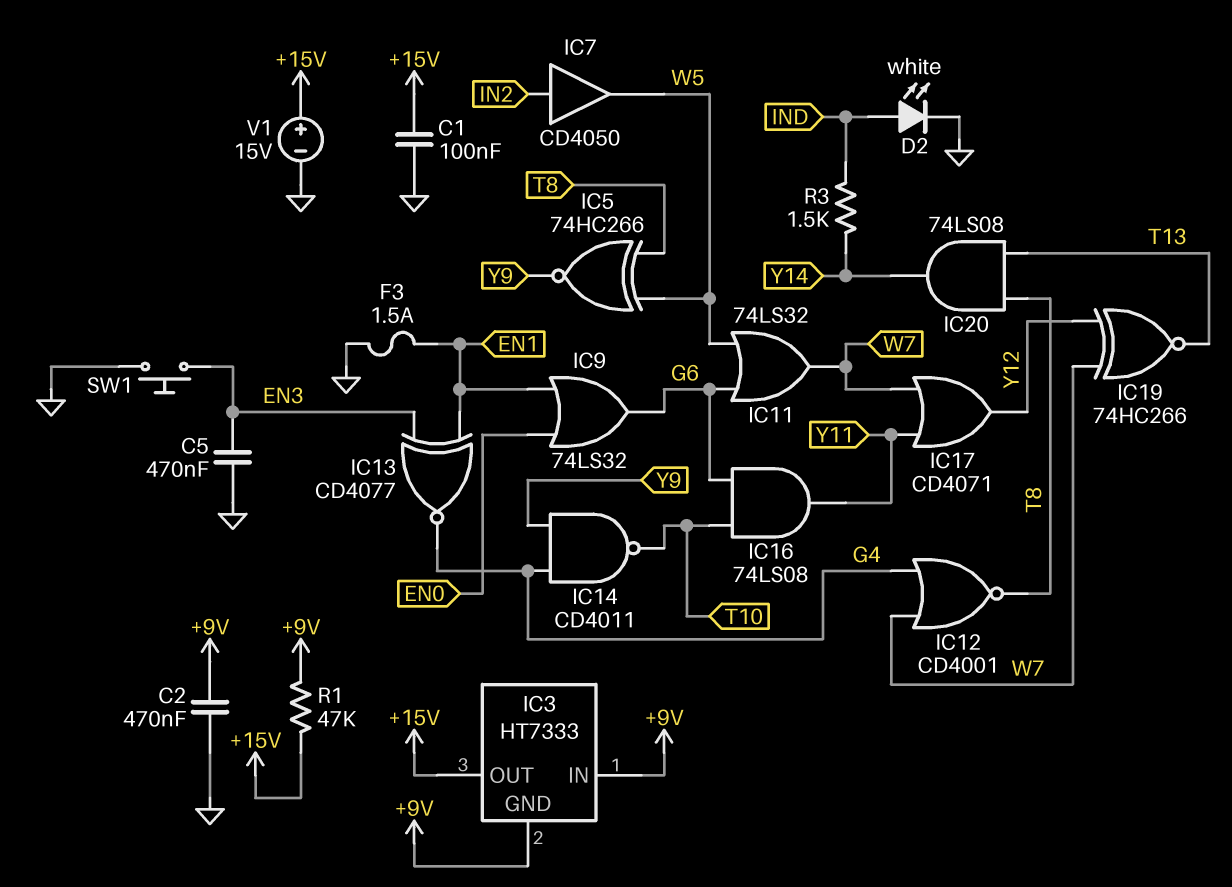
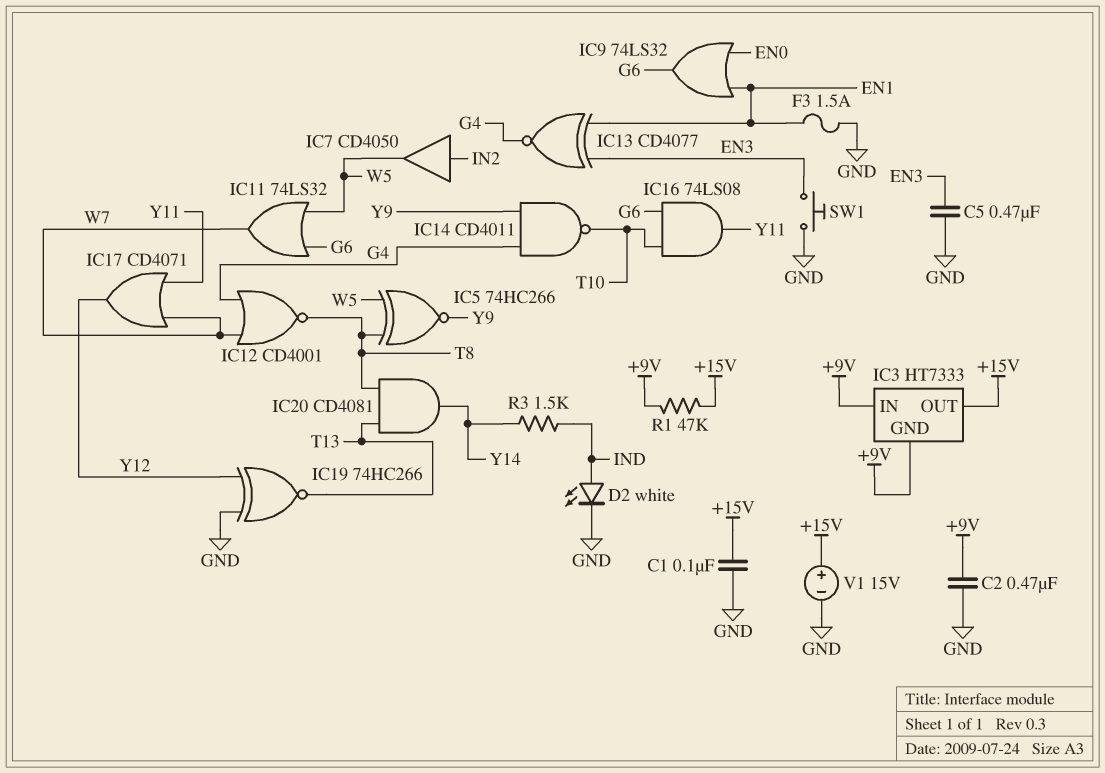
IC19: XNOR 74HC266 (in W7, in Y12, out T13) -> XNOR 74HC266 (in GND, in Y12, out T13)
IC20: AND 74LS08 (in T8, in T13, out Y14) -> AND CD4081 (in T8, in T13, out Y14)

